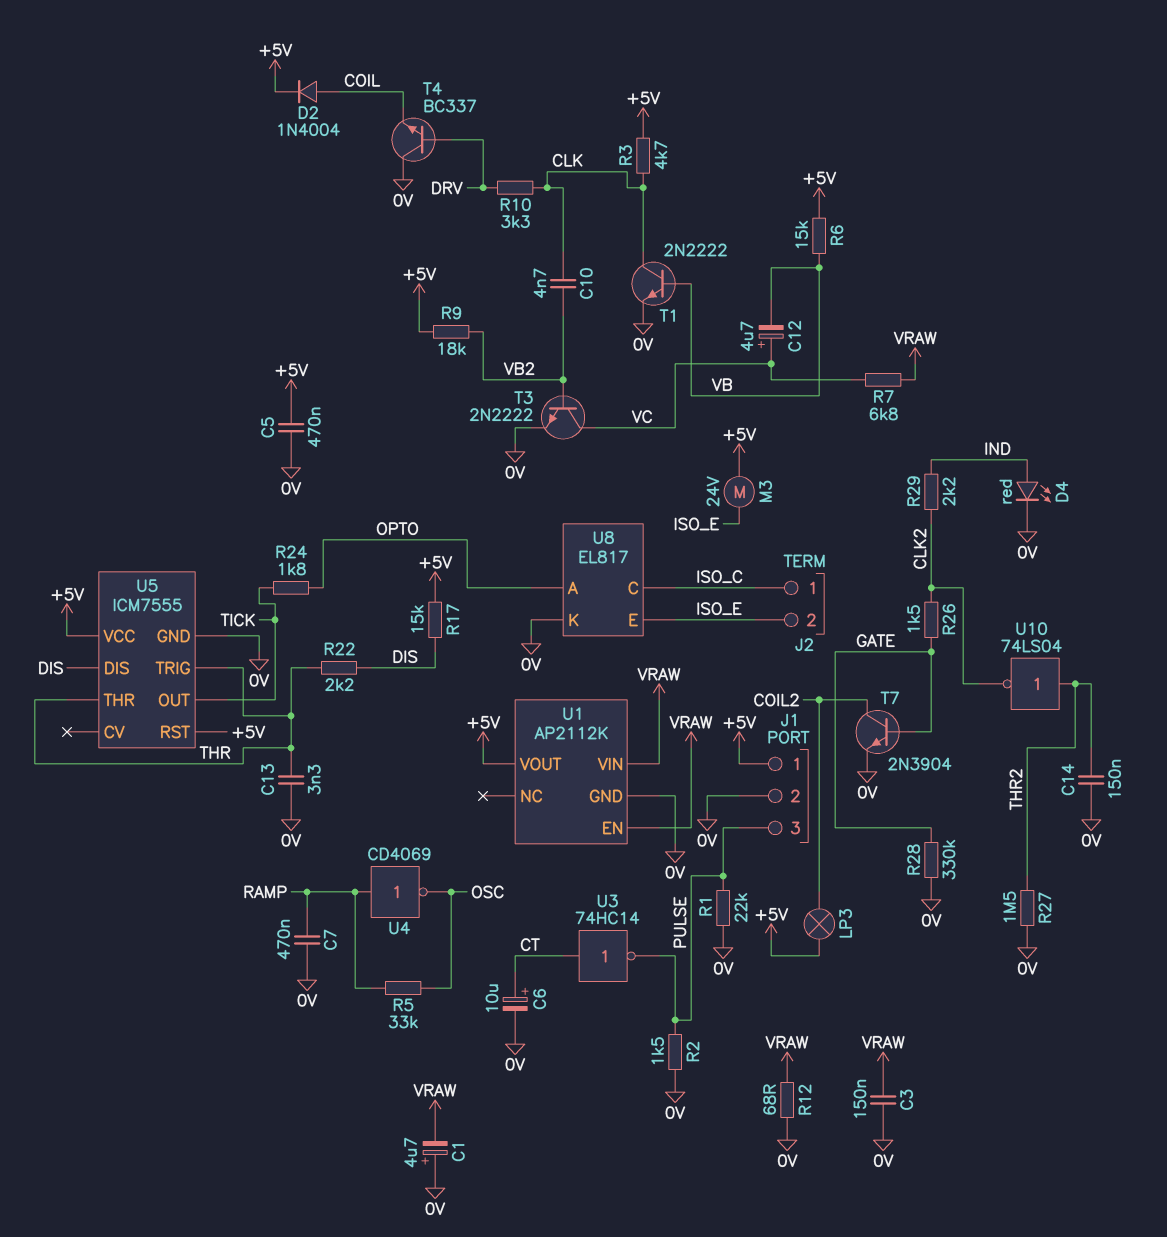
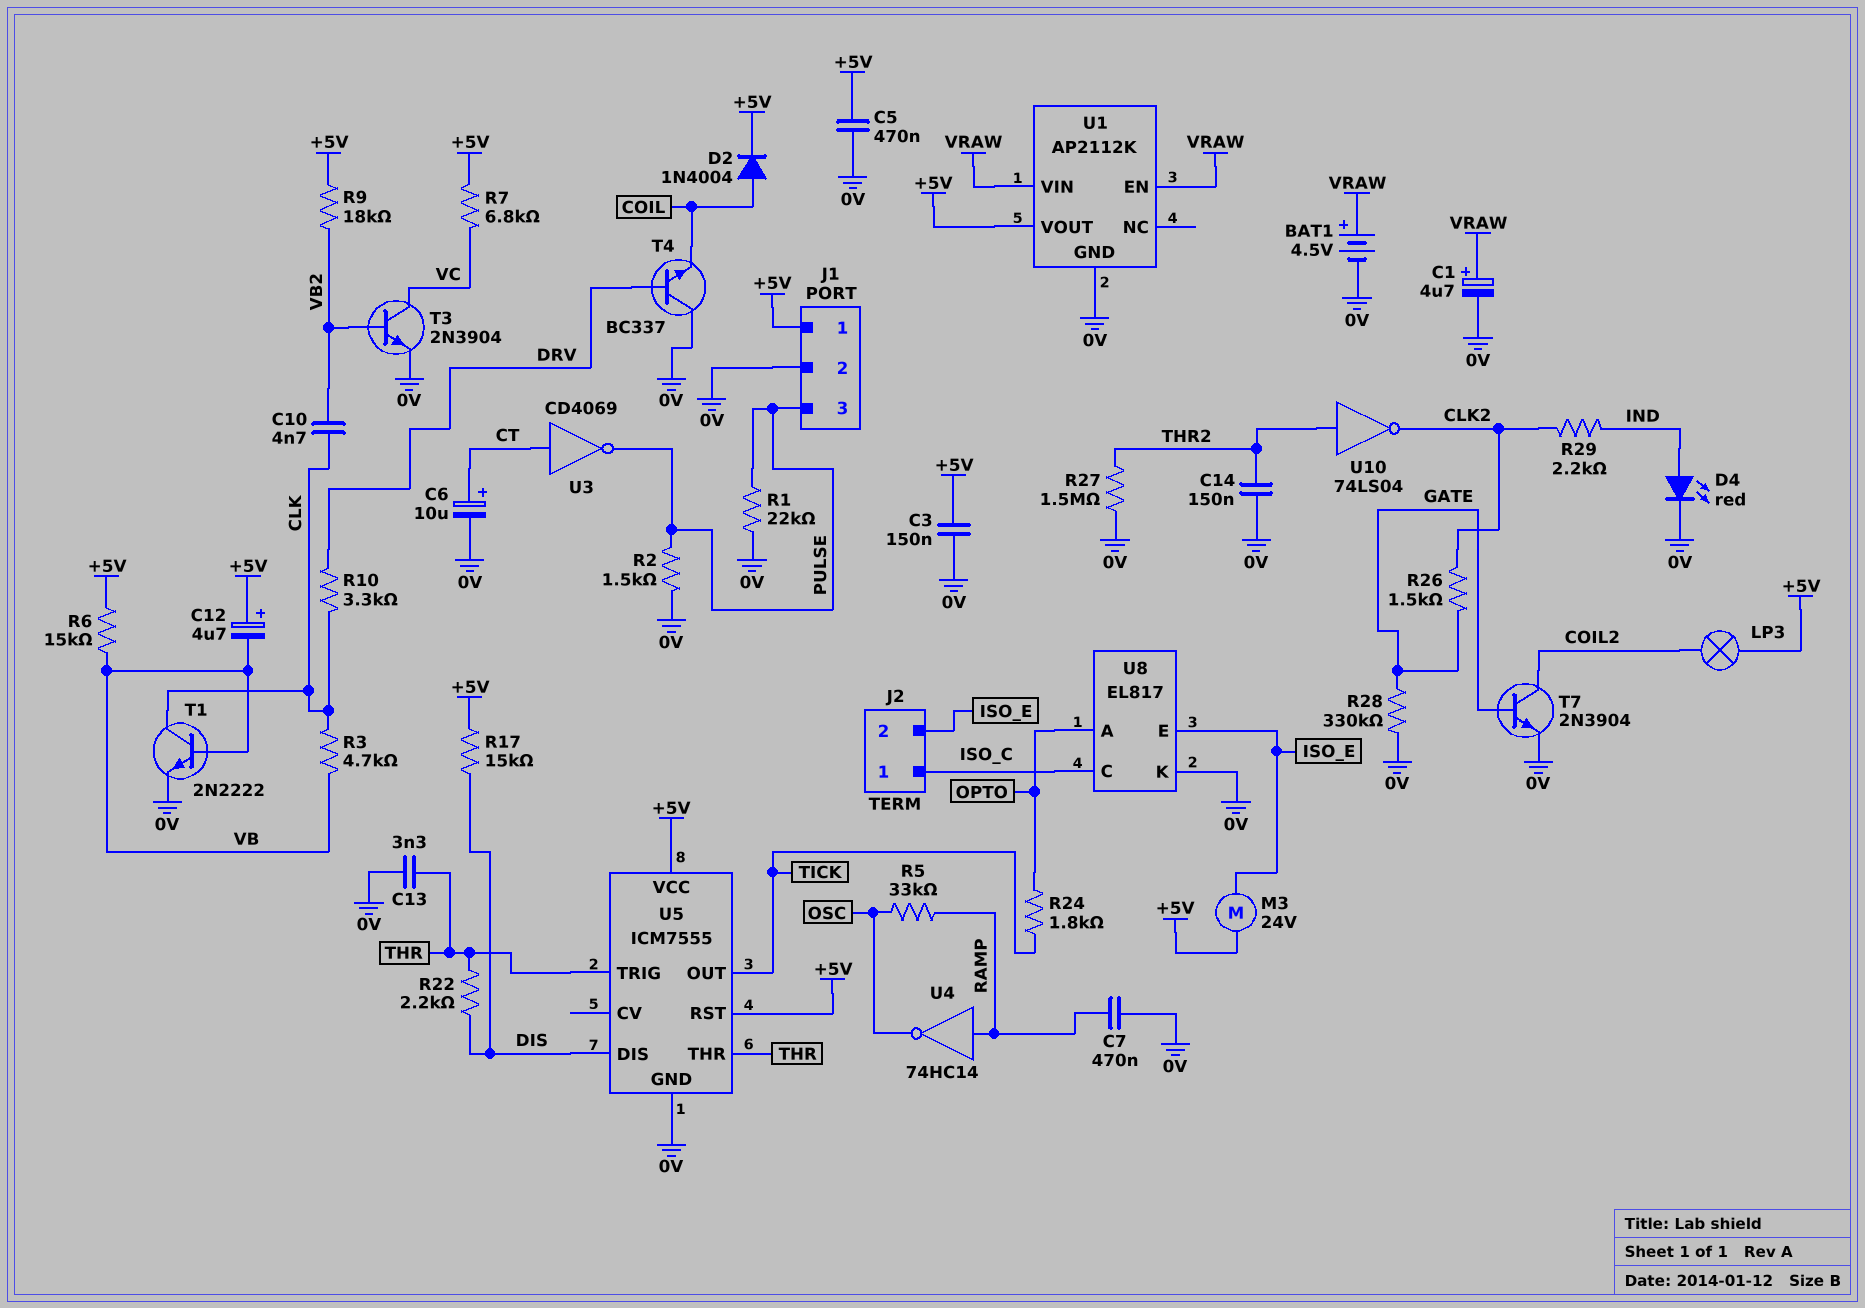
BAT1: none -> 4.5V (plus VRAW, minus 0V)
C1: 4.7uF (plus 0V, minus VRAW) -> 4.7uF (plus VRAW, minus 0V)
C3: 150nF (0V, VRAW) -> 150nF (+5V, 0V)
C12: 4.7uF (plus VC, minus VB) -> 4.7uF (plus +5V, minus VB)
R3: 4.7k (+5V, CLK) -> 4.7k (CLK, VB)
R7: 6.8k (VC, VRAW) -> 6.8k (+5V, VC)
R12: 68 (0V, VRAW) -> none
T3: NPN 2N2222 (B VB2, C VC, E 0V) -> NPN 2N3904 (B VB2, C VC, E 0V)
U3: NOT 74HC14 (in CT, out PULSE) -> NOT CD4069 (in CT, out PULSE)
U4: NOT CD4069 (in RAMP, out OSC) -> NOT 74HC14 (in RAMP, out OSC)

